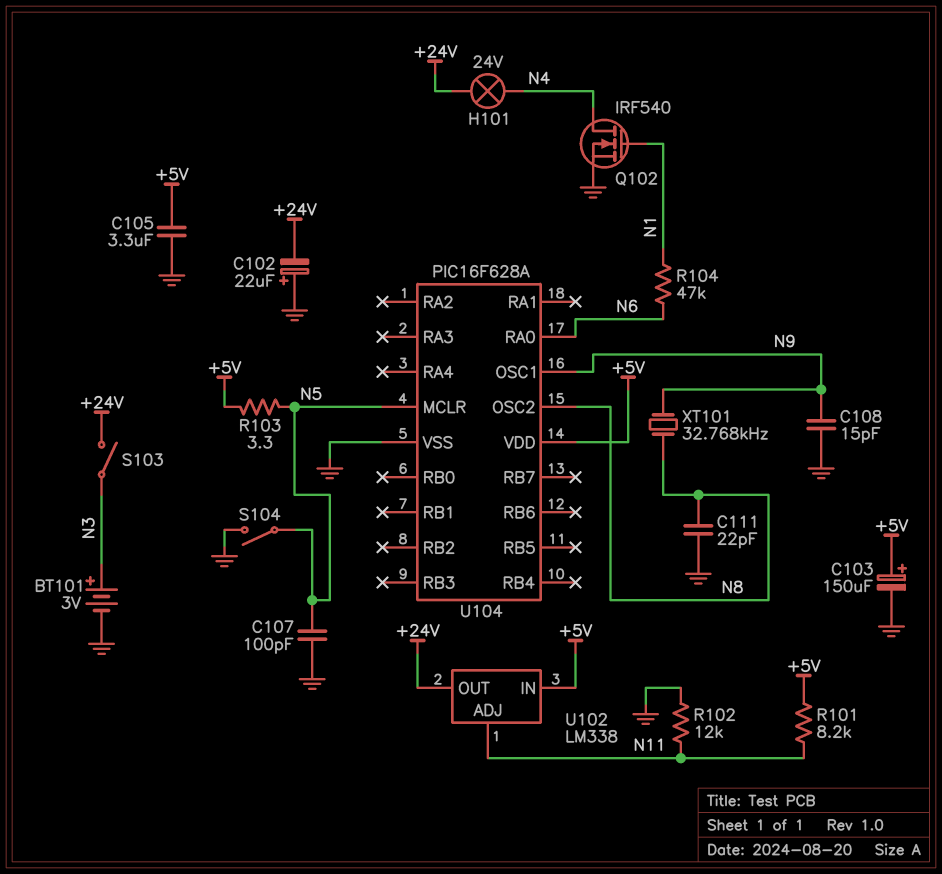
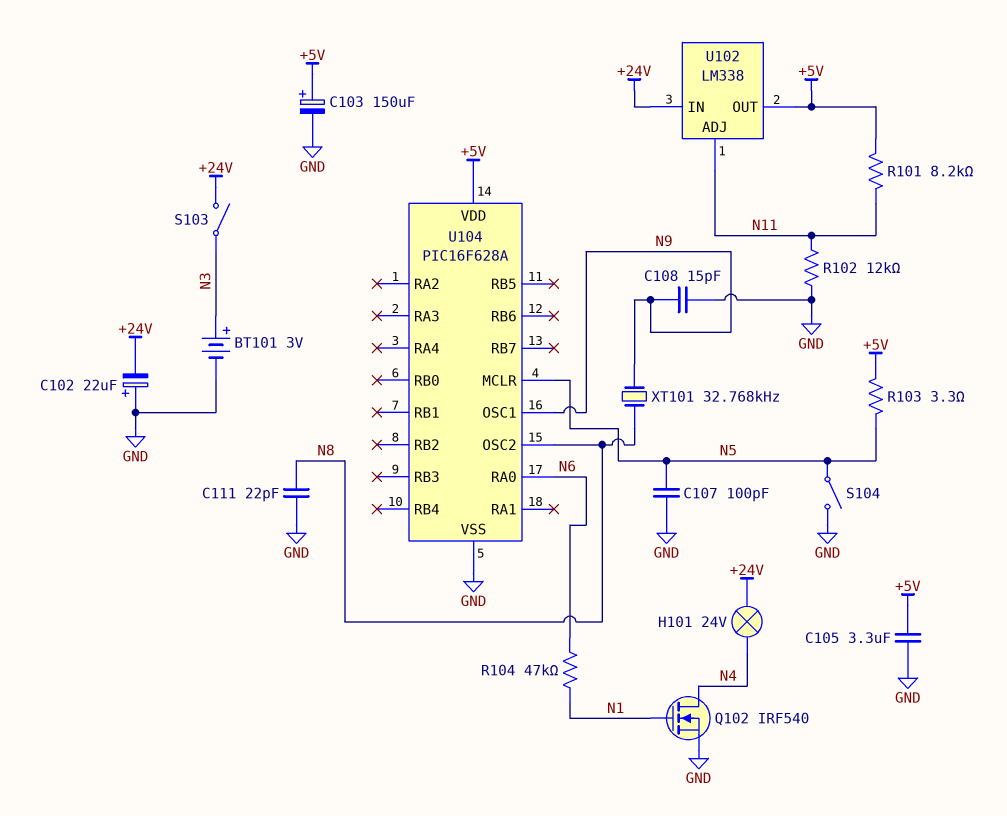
U102 pin IN: +5V -> +24V
U102 pin OUT: +24V -> +5V

